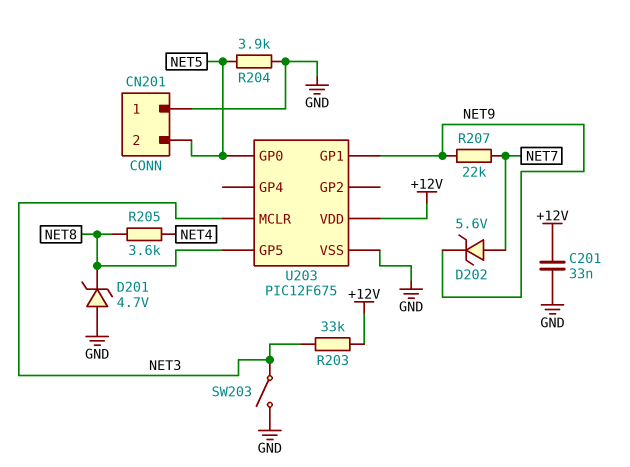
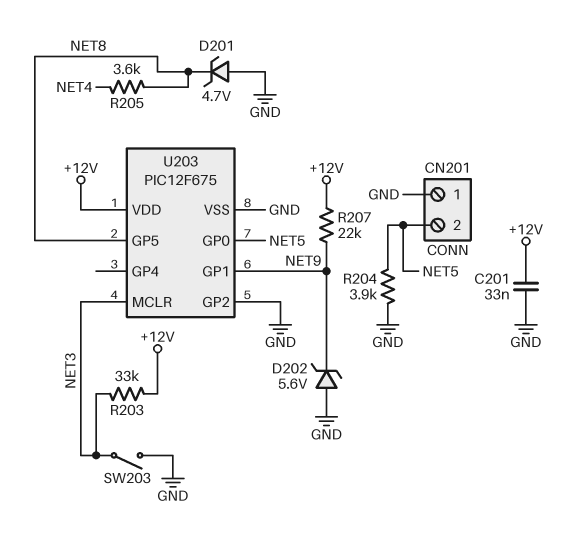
D202: zener 5.6V (A NET7, K NET9) -> zener 5.6V (A GND, K NET9)
R207: 22k (NET7, NET9) -> 22k (+12V, NET9)
U203 pin GP2: none -> GND

